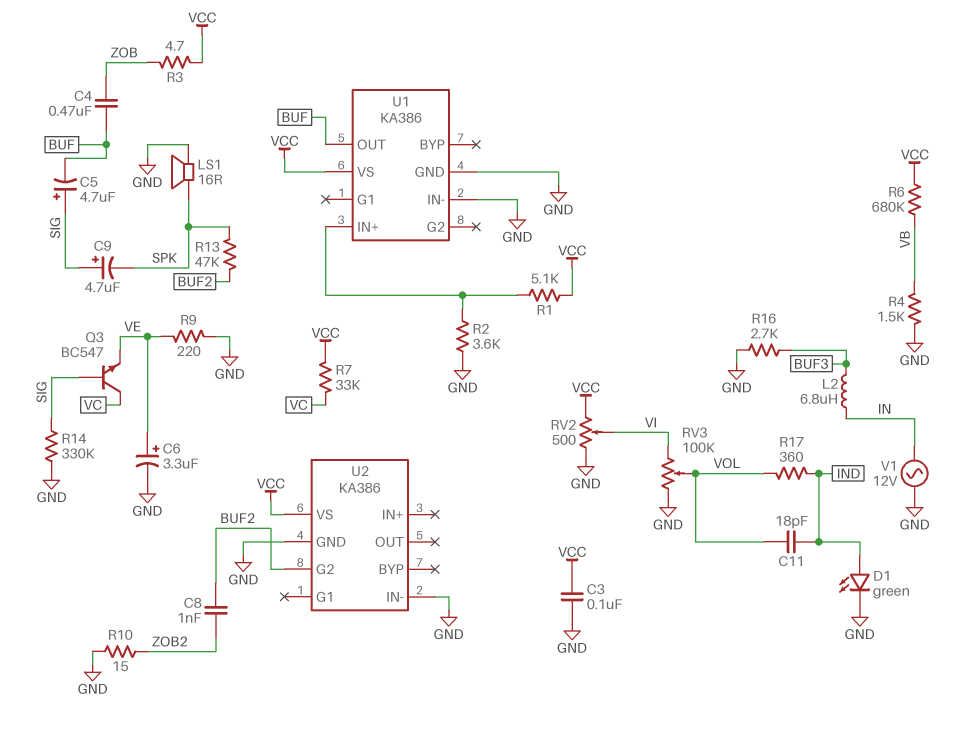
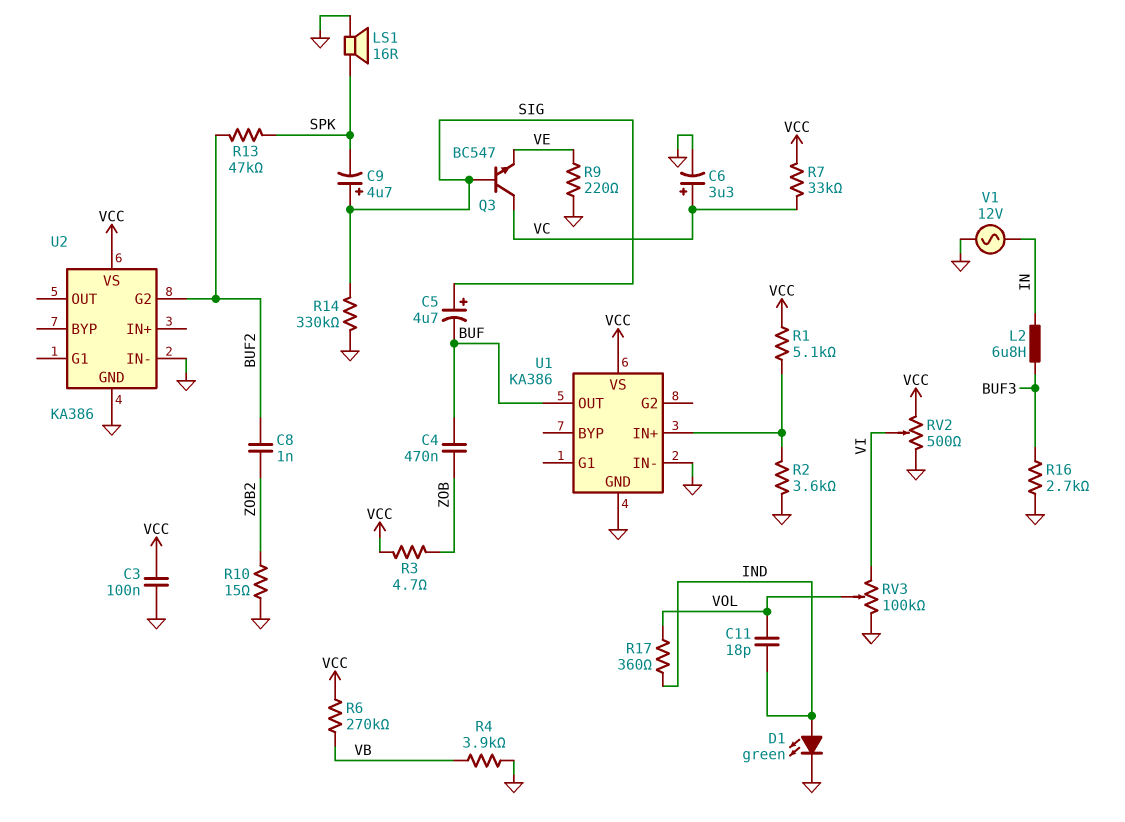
C6: 3.3uF (plus VE, minus GND) -> 3.3uF (plus VC, minus GND)
R4: 1.5k (GND, VB) -> 3.9k (GND, VB)
R6: 680k (VB, VCC) -> 270k (VB, VCC)

